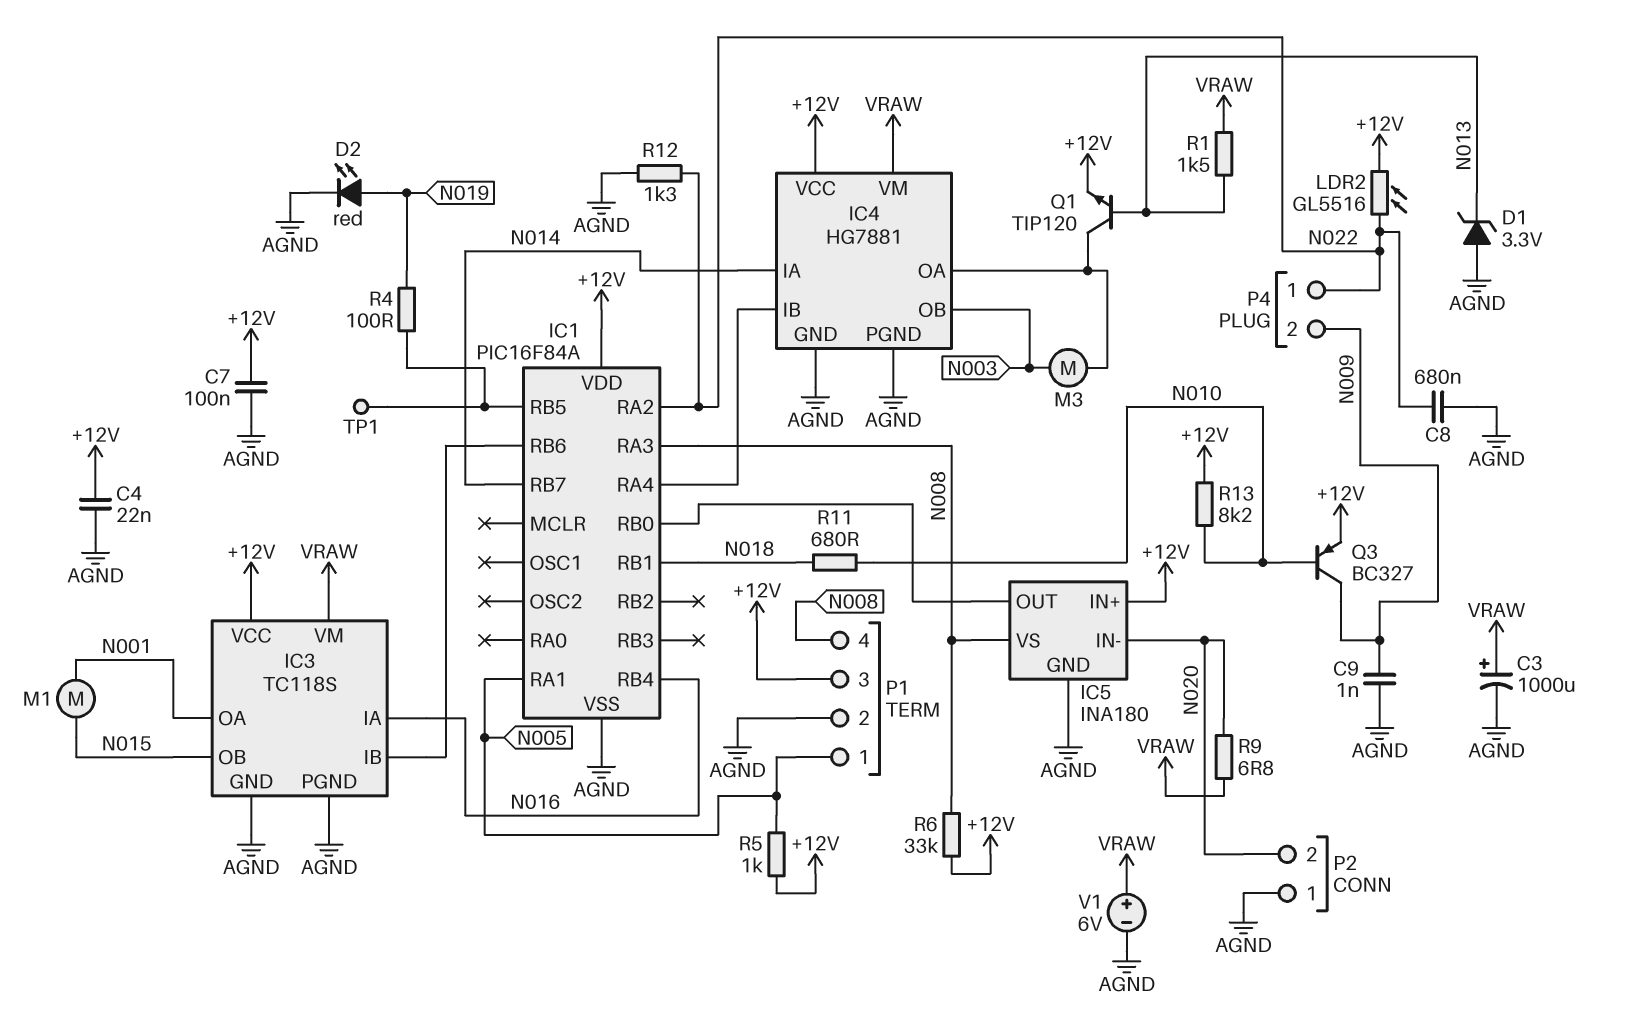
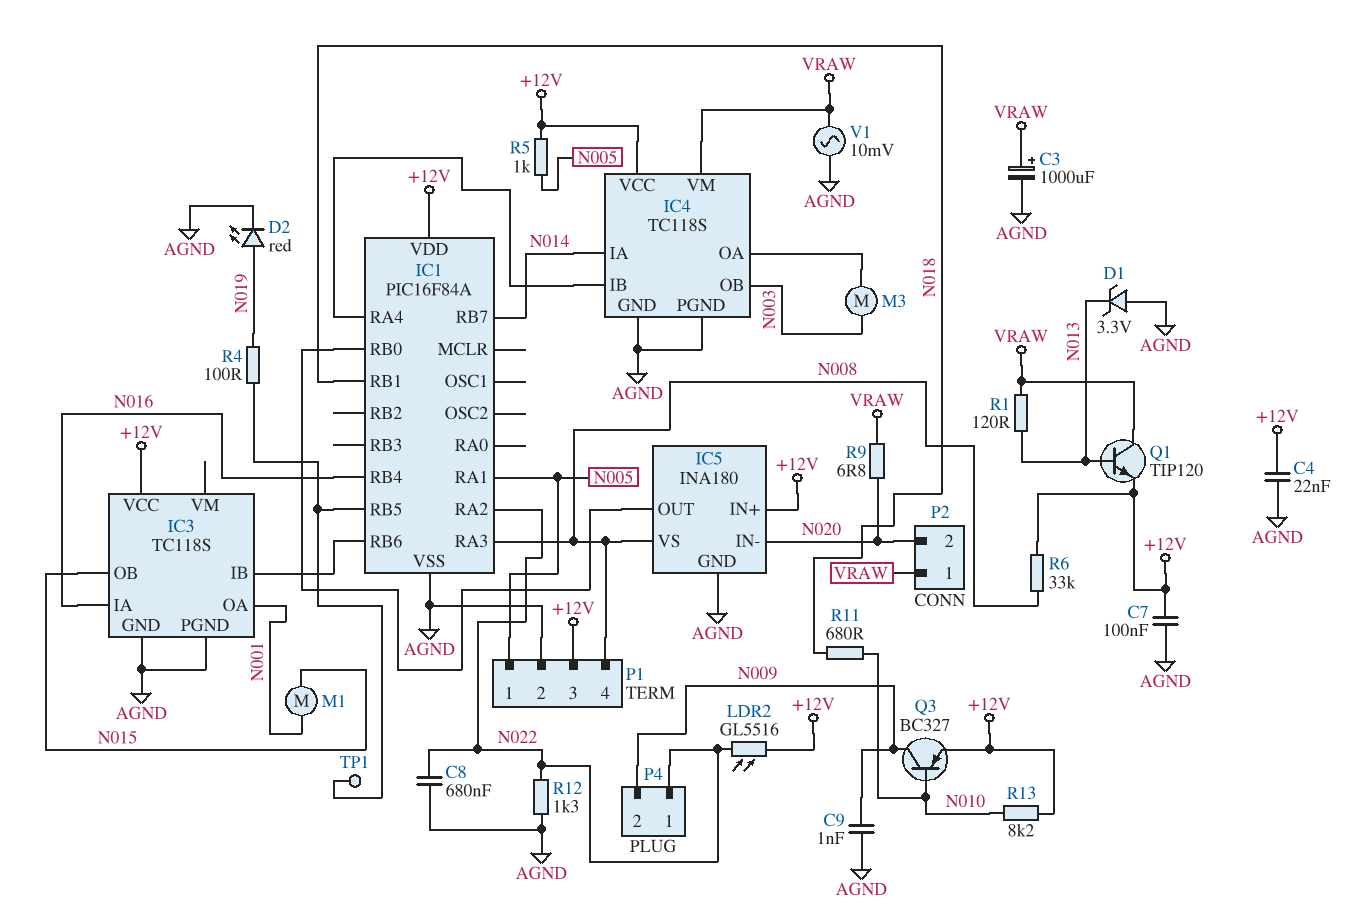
IC3 pin VM: VRAW -> none
IC4: HG7881 -> TC118S
P2 pin 1: AGND -> VRAW
Q1: NPN TIP120 (B N013, C IC4/OA, E +12V) -> NPN TIP120 (B N013, C VRAW, E +12V)
R1: 1.5k (N013, VRAW) -> 120 (N013, VRAW)
V1: 6V (plus VRAW, minus AGND) -> AC 10mV (AGND, VRAW)

